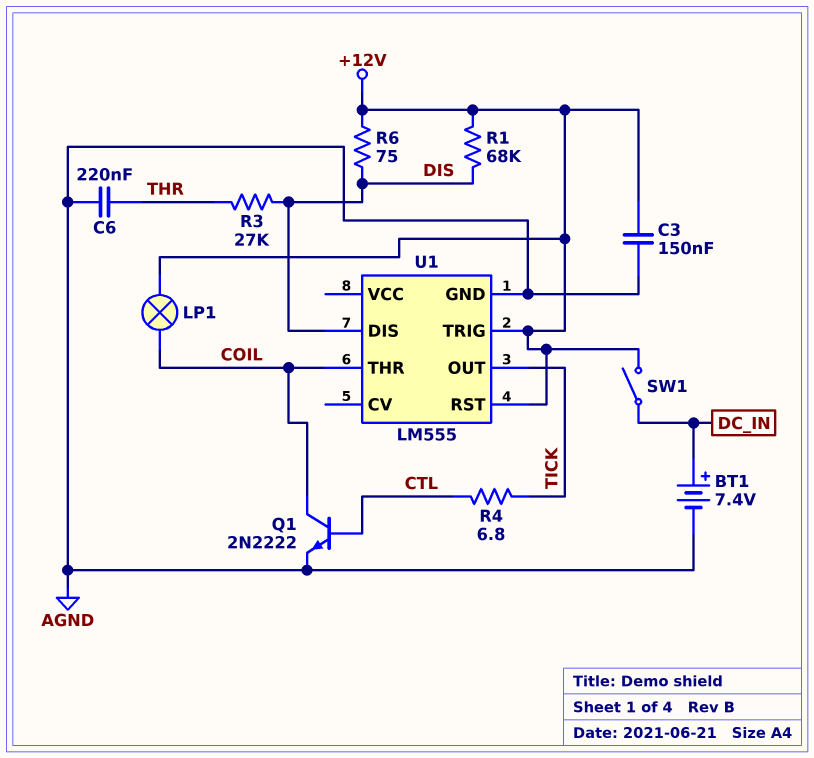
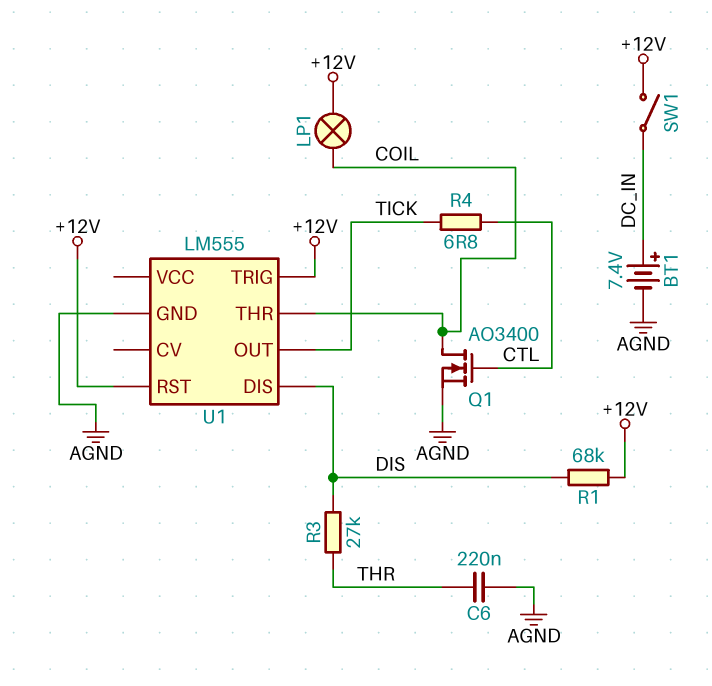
C3: 150nF (+12V, AGND) -> none
Q1: NPN 2N2222 (B CTL, C COIL, E AGND) -> NMOS AO3400 (G CTL, D COIL, S AGND)
R6: 75 (+12V, DIS) -> none

